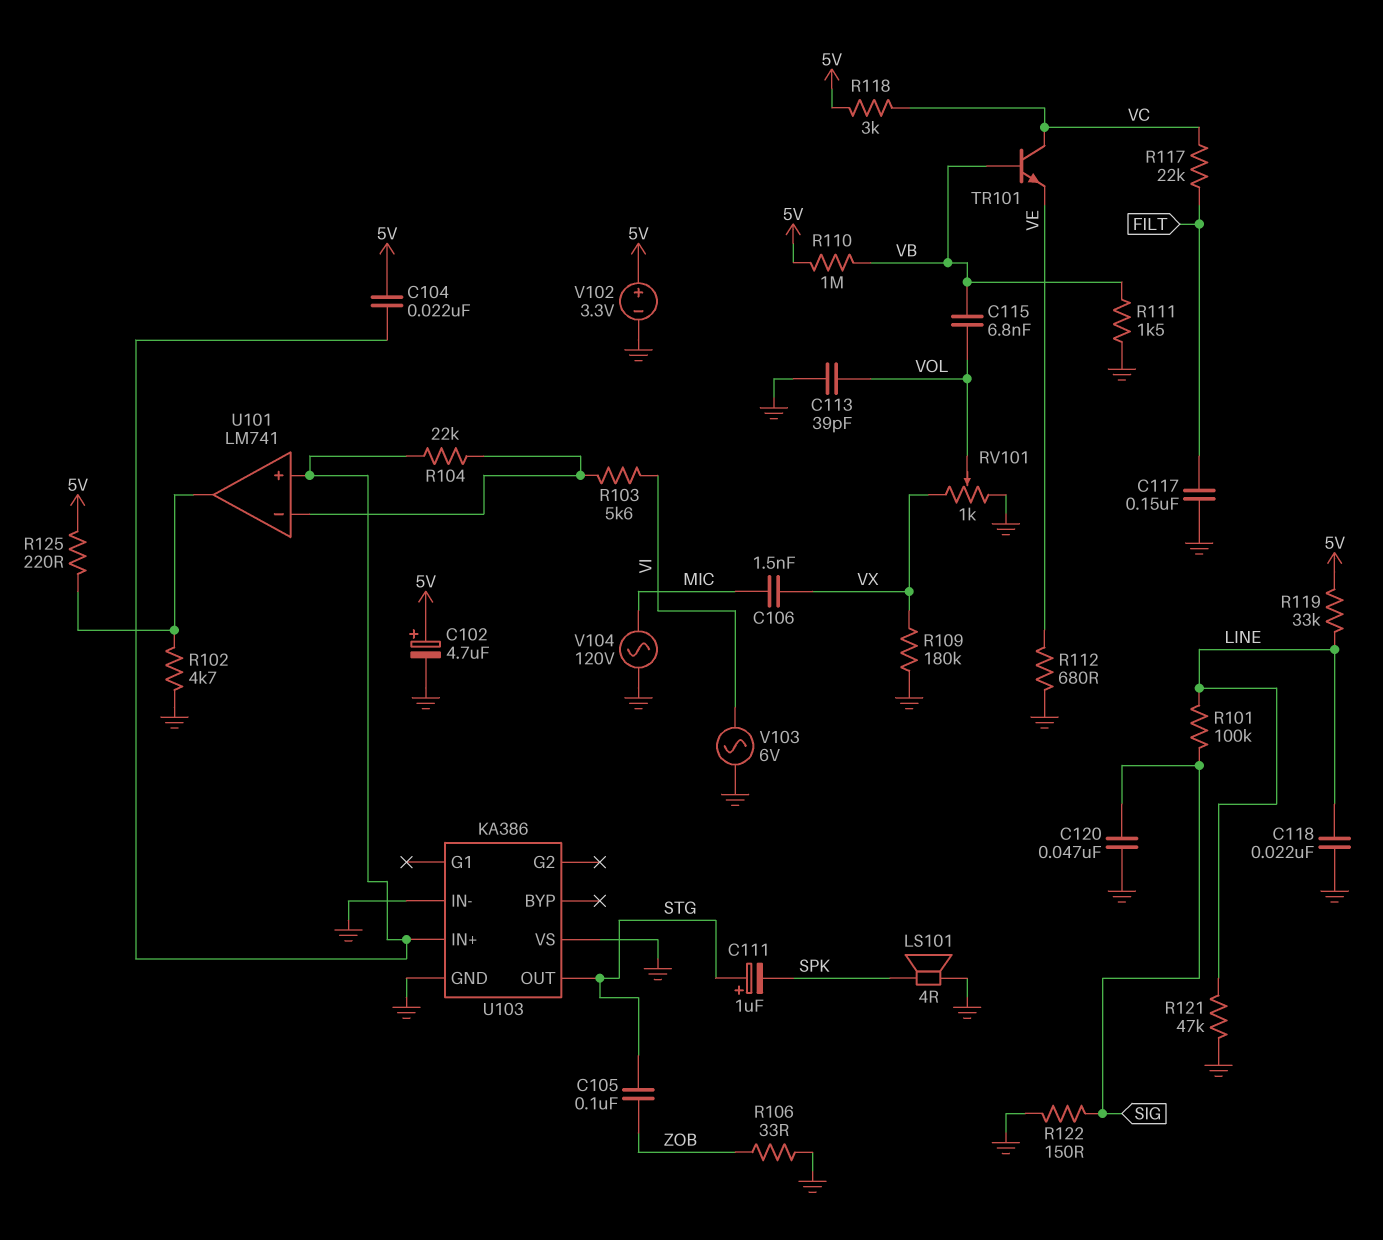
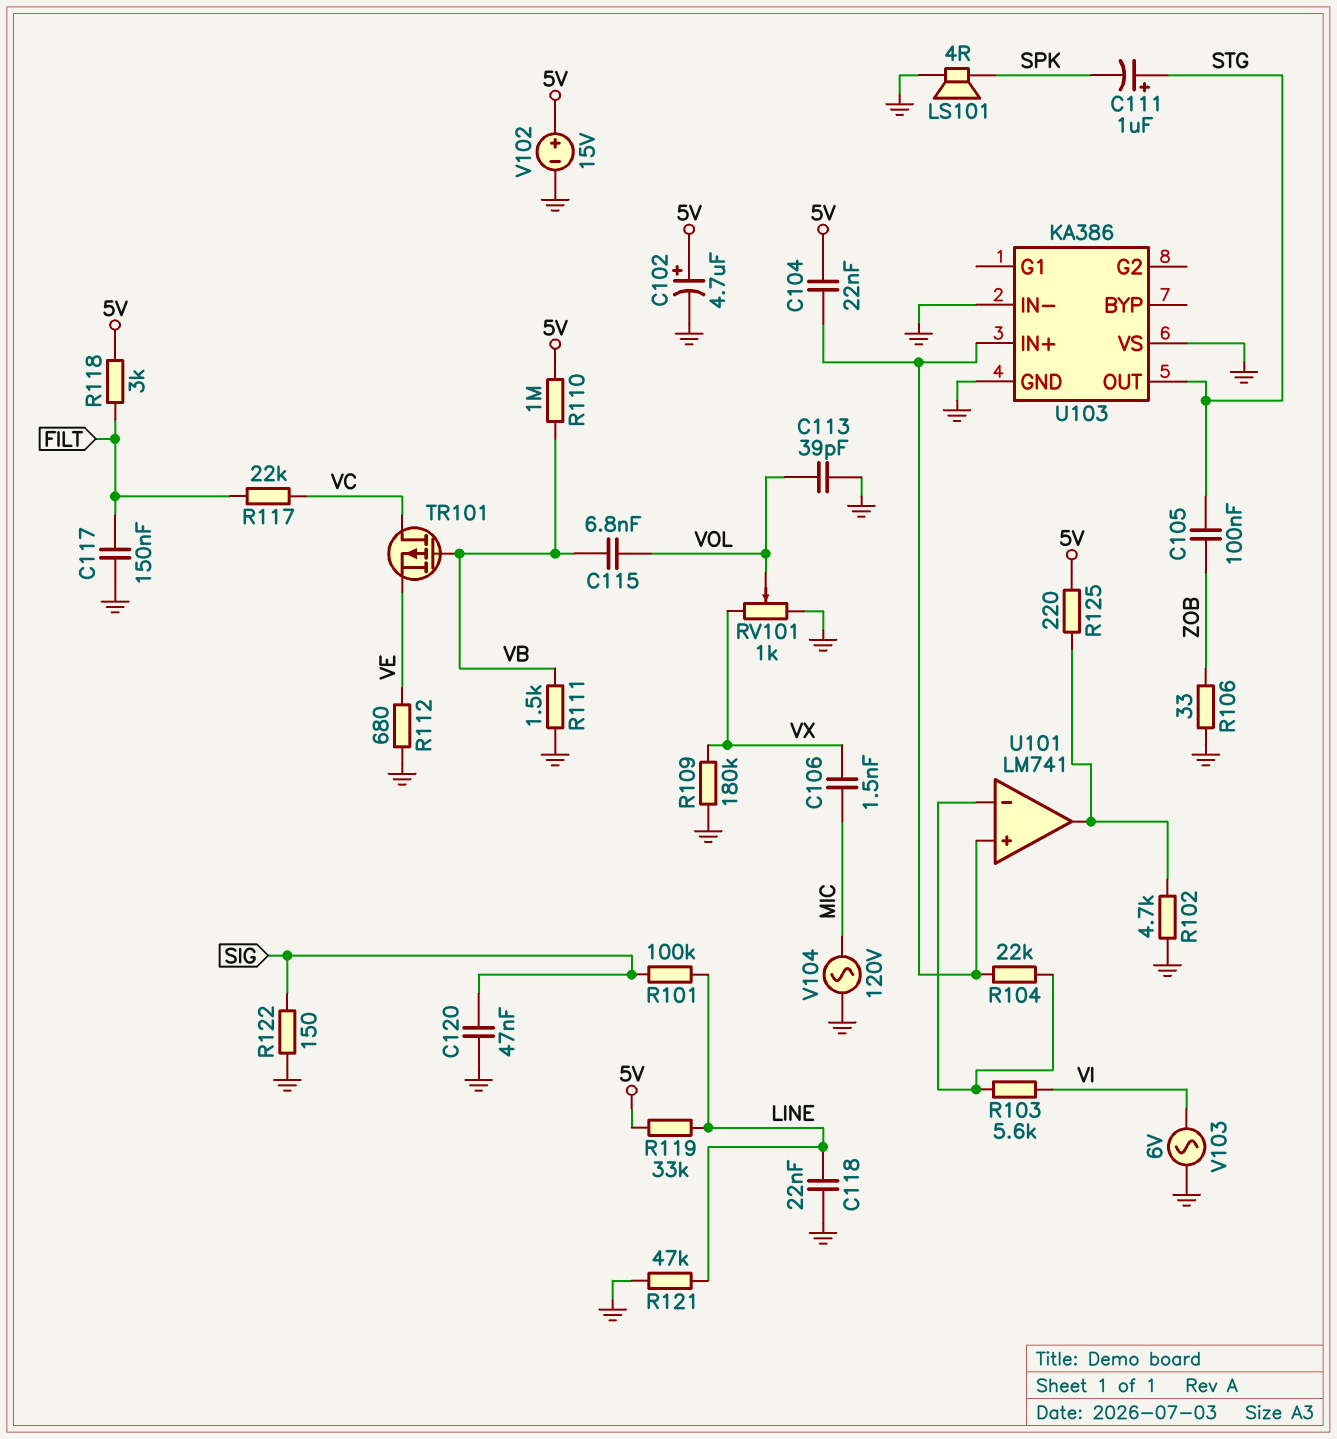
R118: 3k (5V, VC) -> 3k (5V, FILT)
TR101: NPN (B VB, C VC, E VE) -> PMOS (G VB, D VC, S VE)
V102: 3.3V (plus 5V, minus GND) -> 15V (plus 5V, minus GND)

